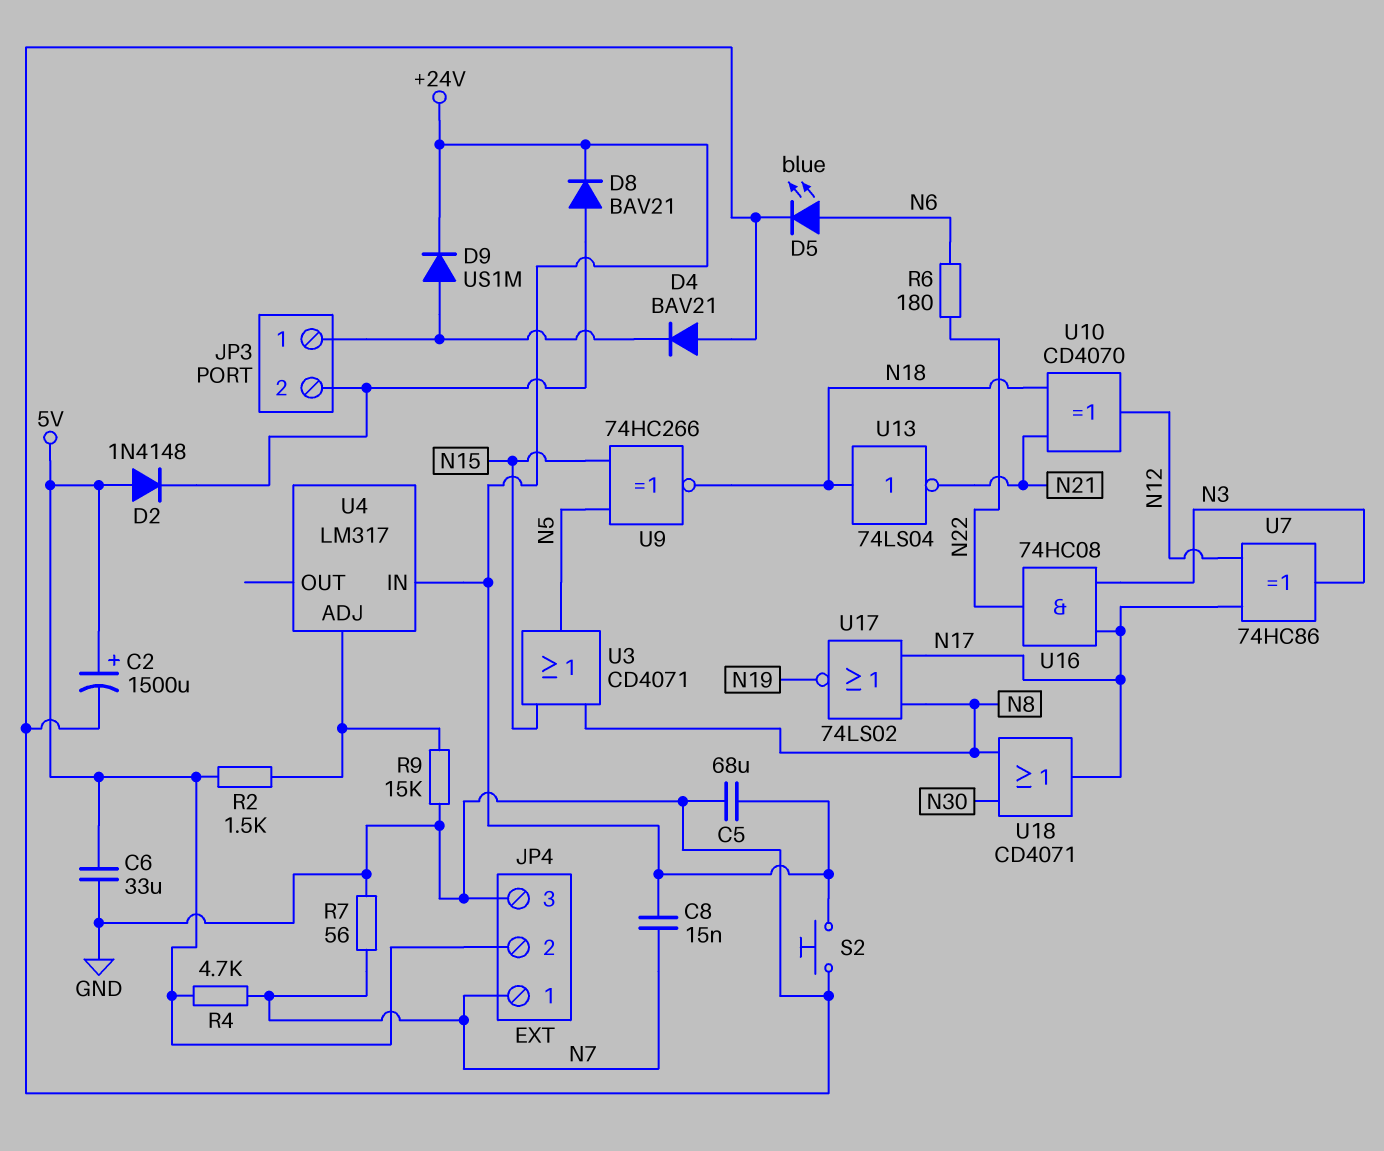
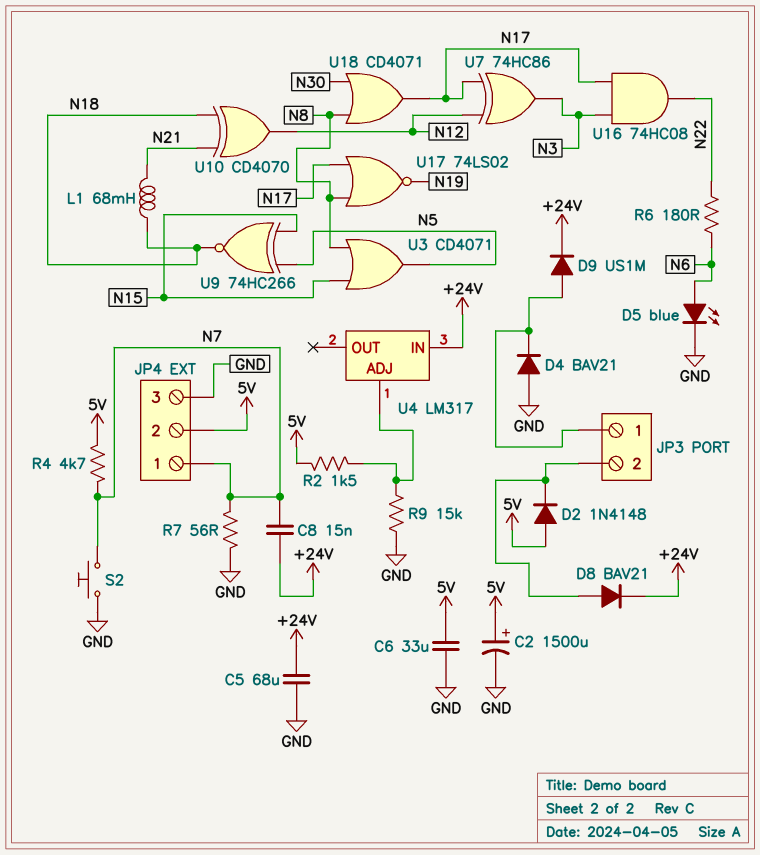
L1: none -> 68mH (N18, N21)
S2: button (+24V, GND) -> button (GND, N7)
U13: NOT 74LS04 (in N18, out N21) -> none

